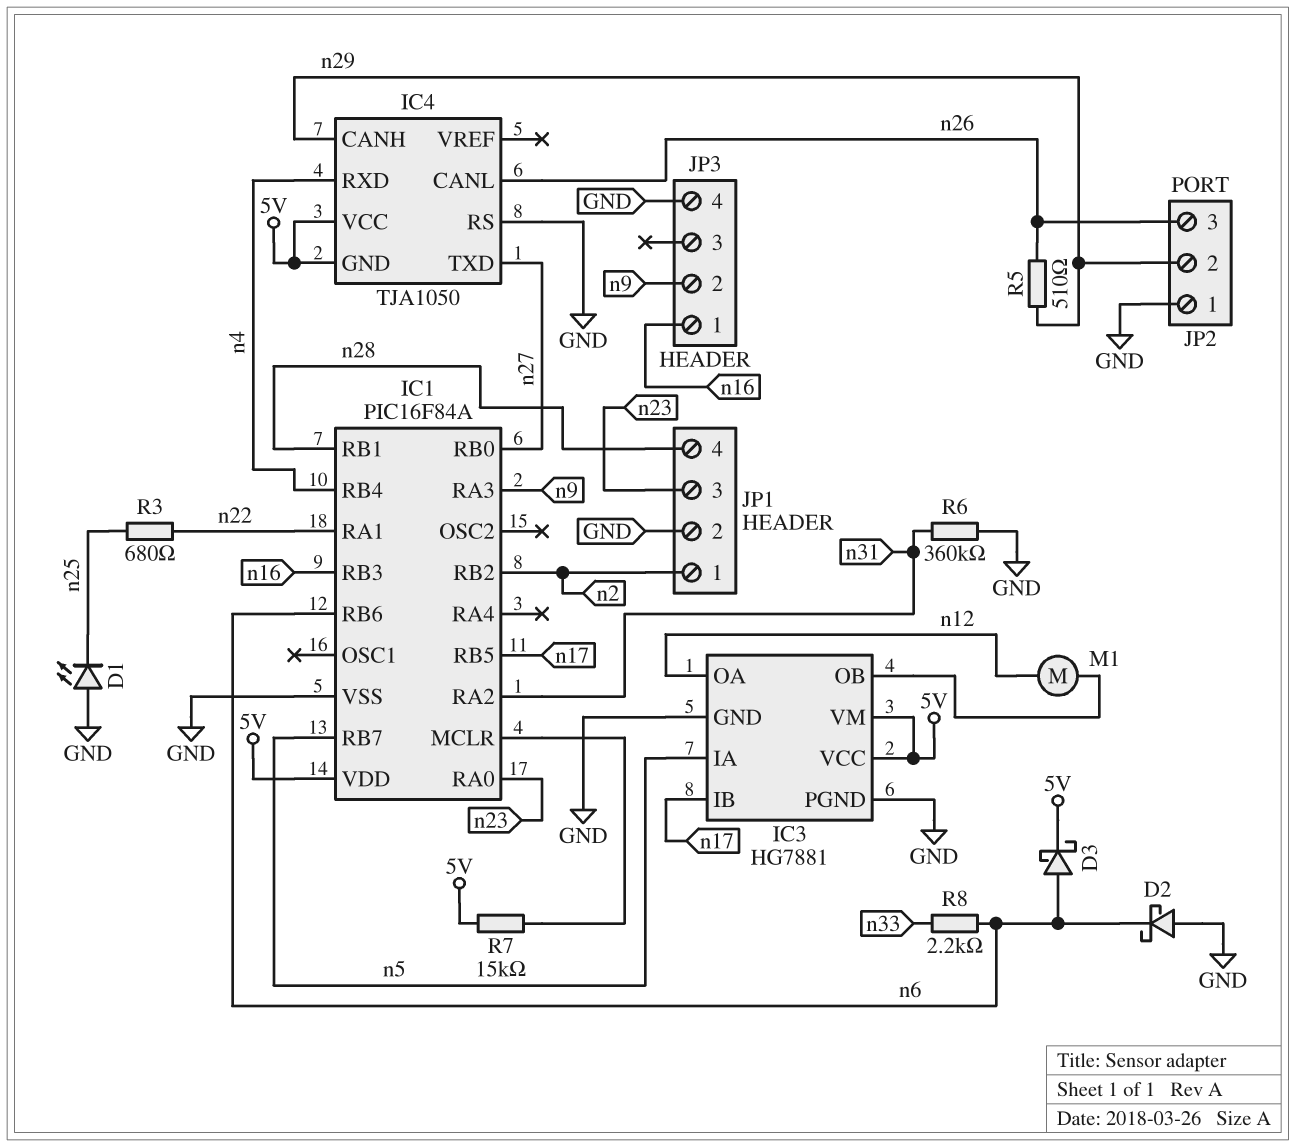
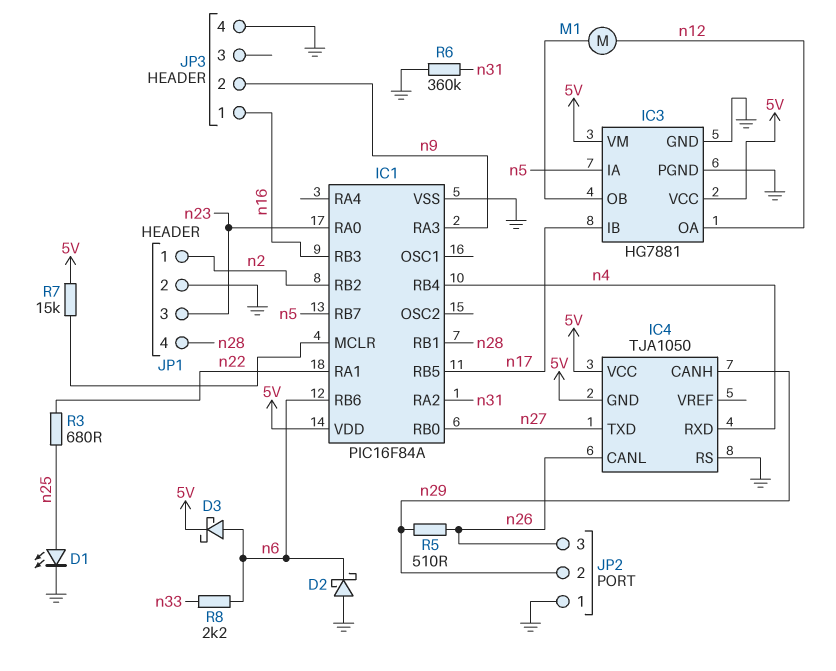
D1: LED (A GND, K n25) -> LED (A n25, K GND)

